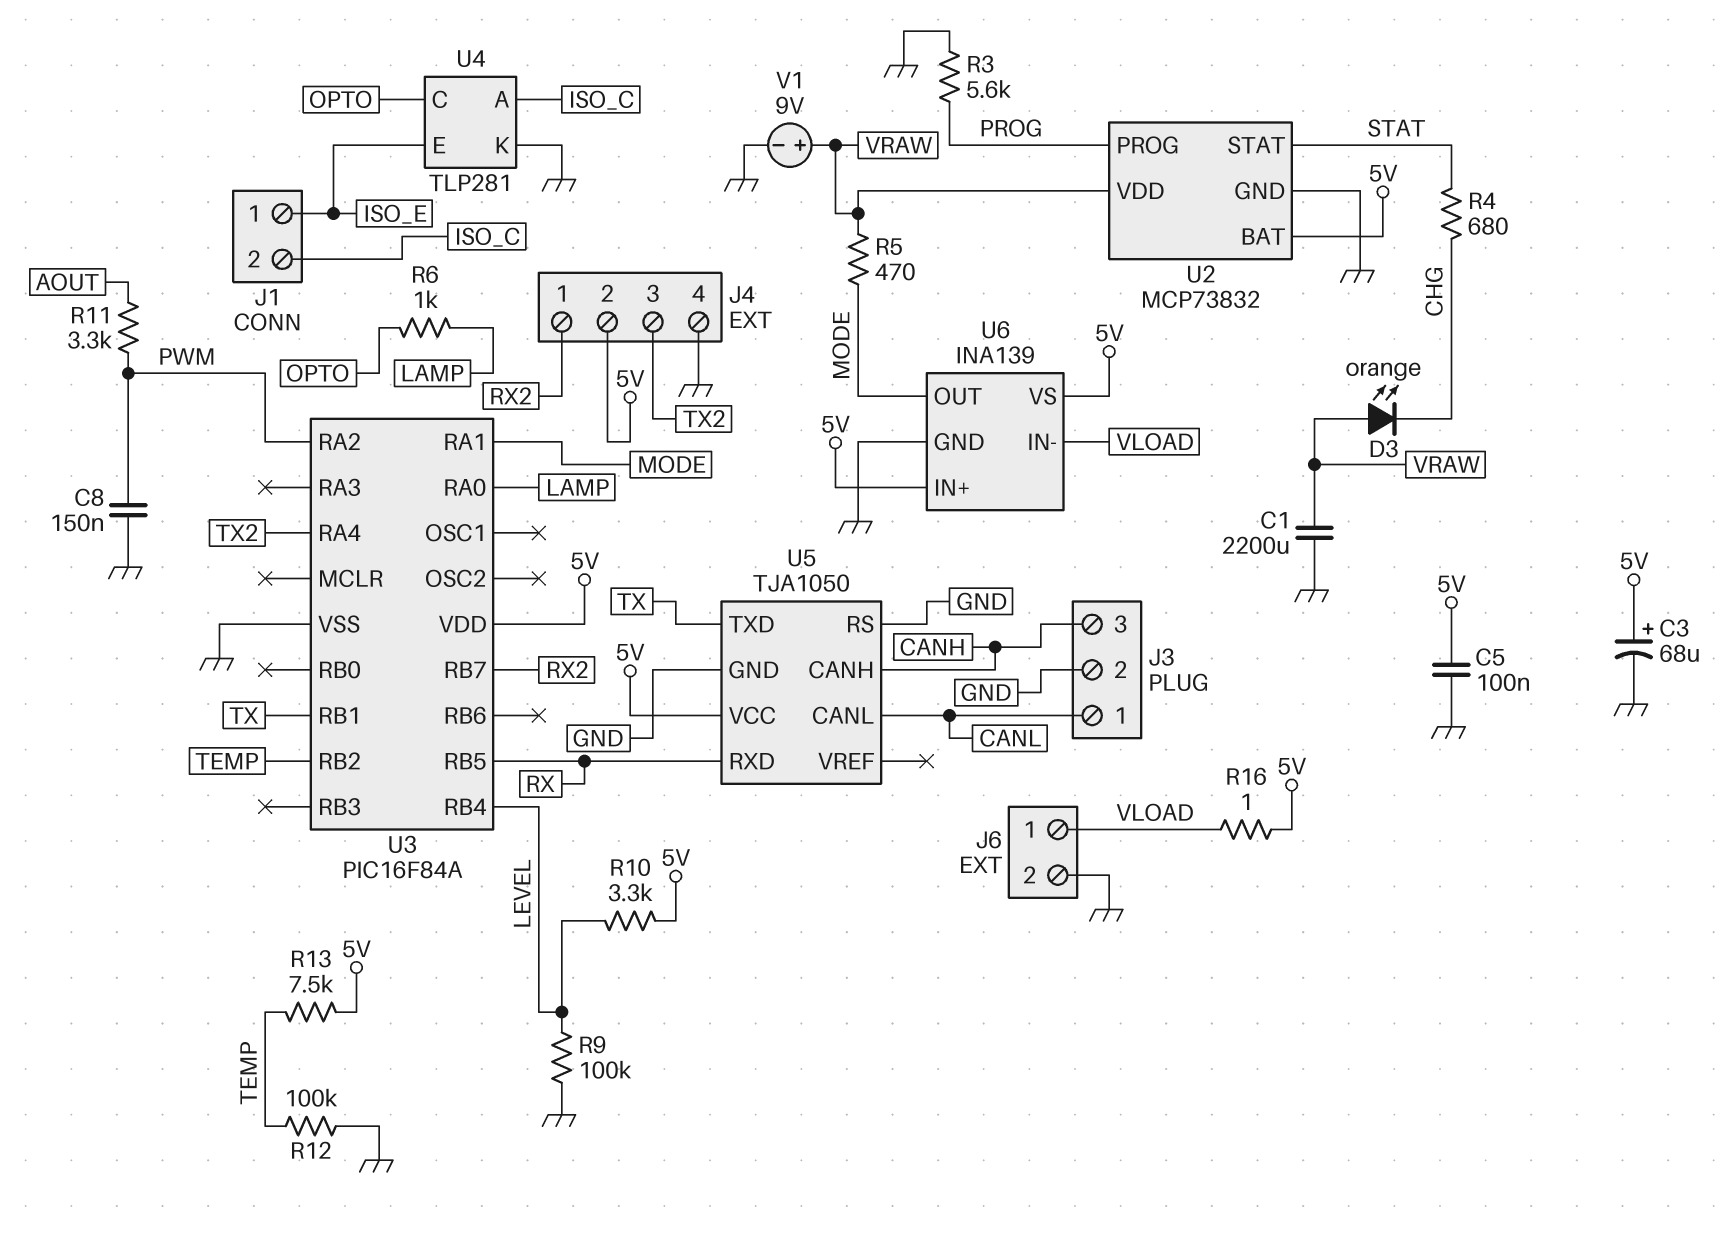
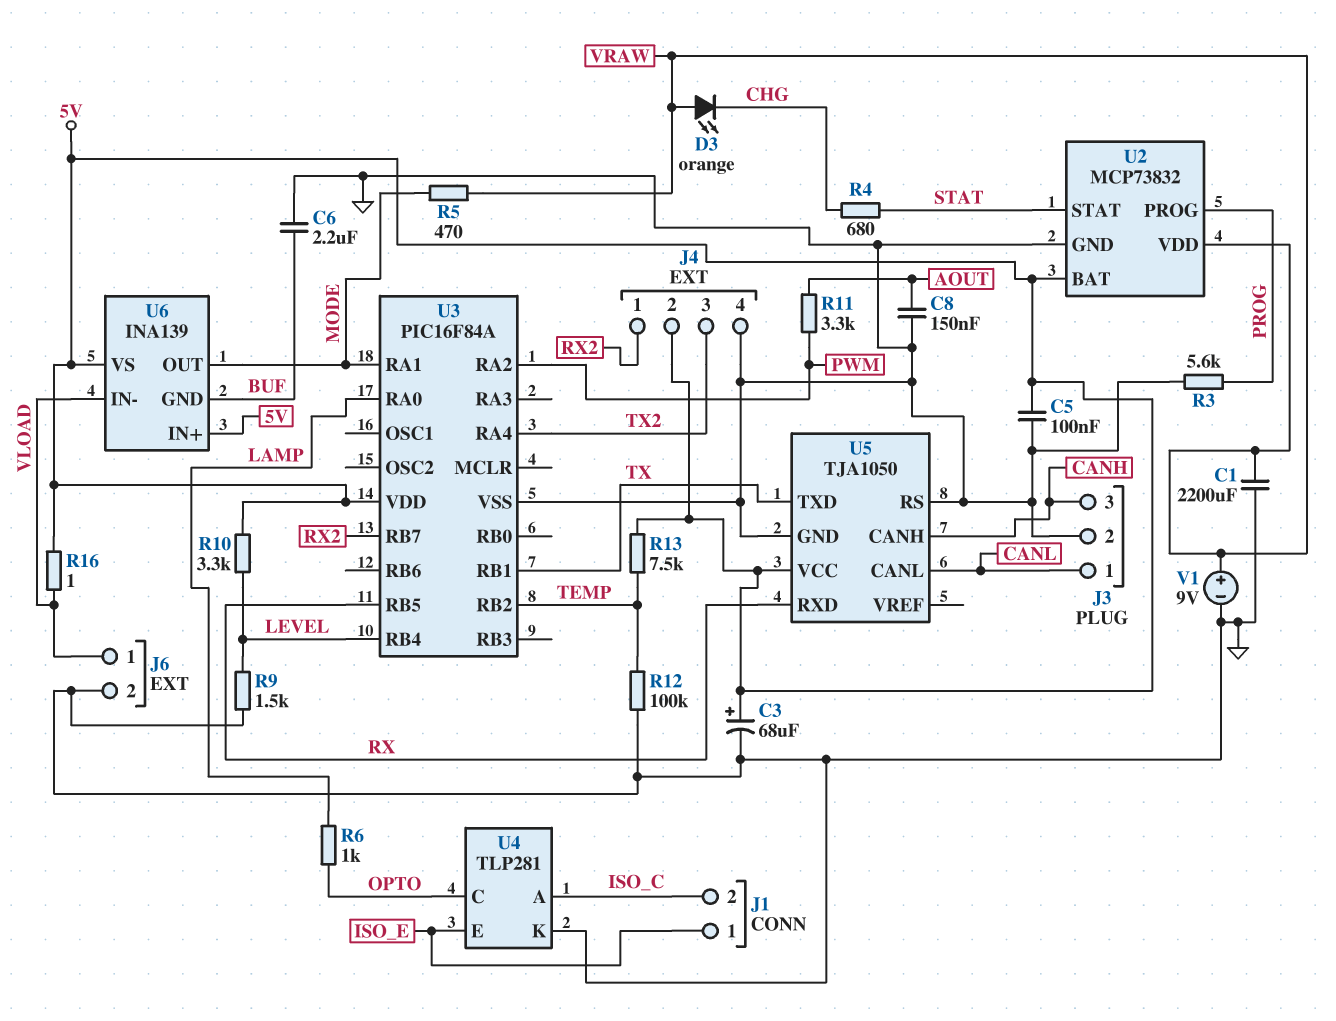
C6: none -> 2.2uF (BUF, GND)
C8: 150nF (GND, PWM) -> 150nF (AOUT, GND)
R9: 100k (GND, LEVEL) -> 1.5k (GND, LEVEL)
U6 pin GND: GND -> BUF

